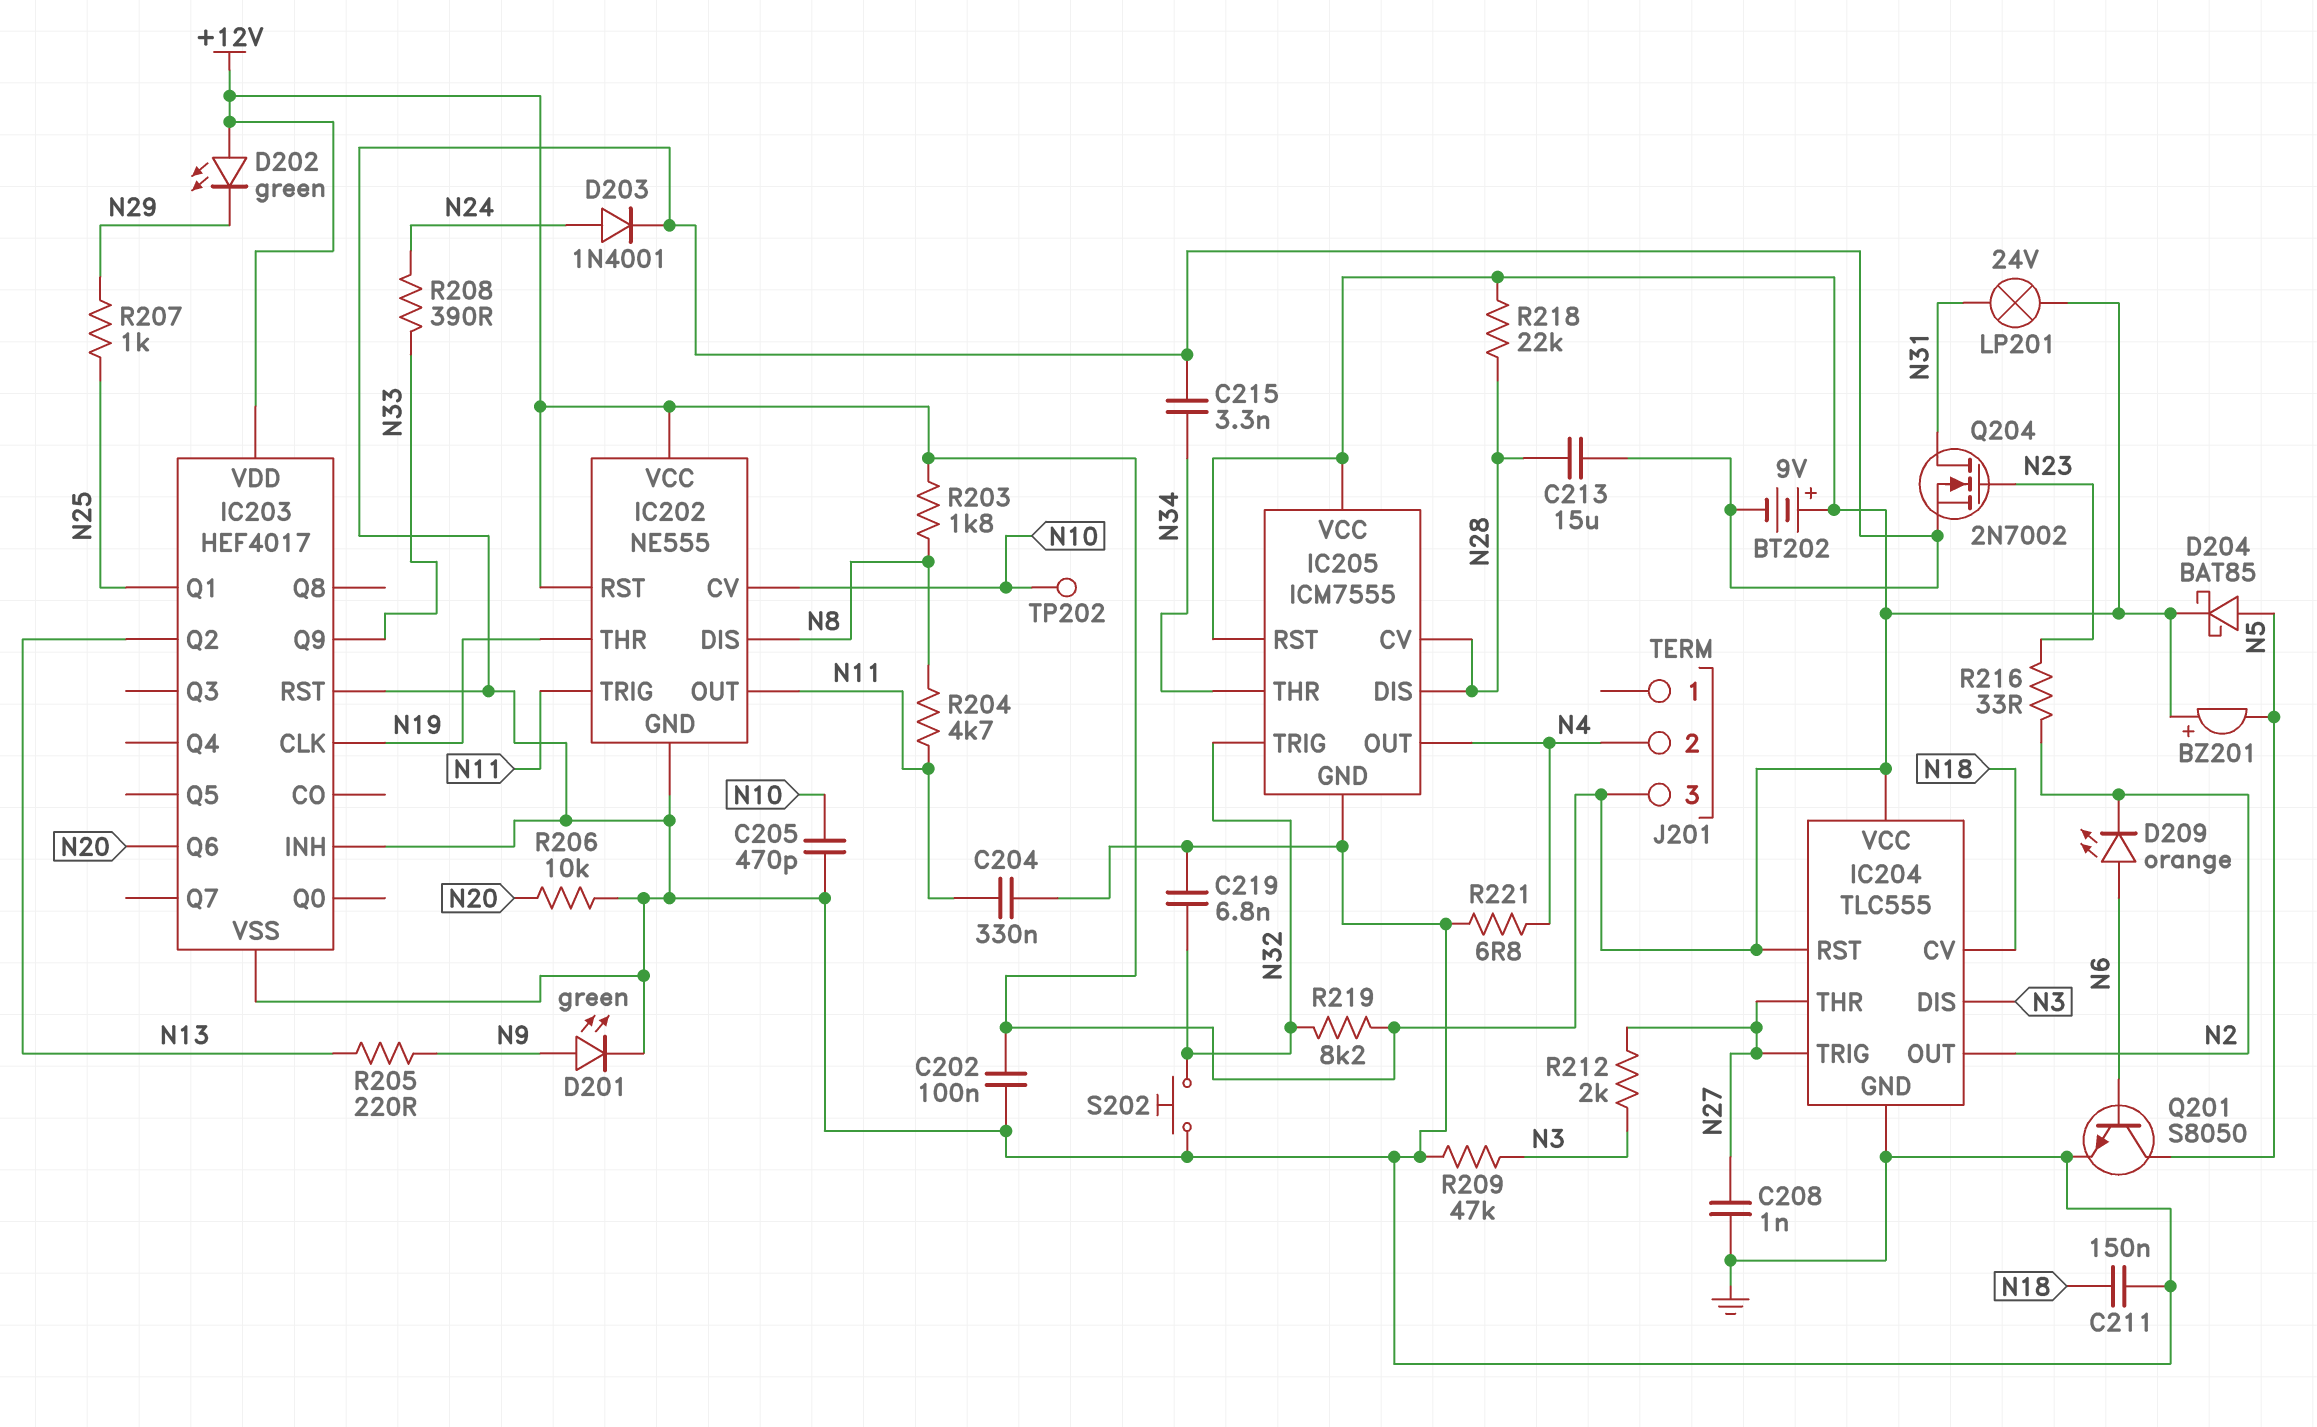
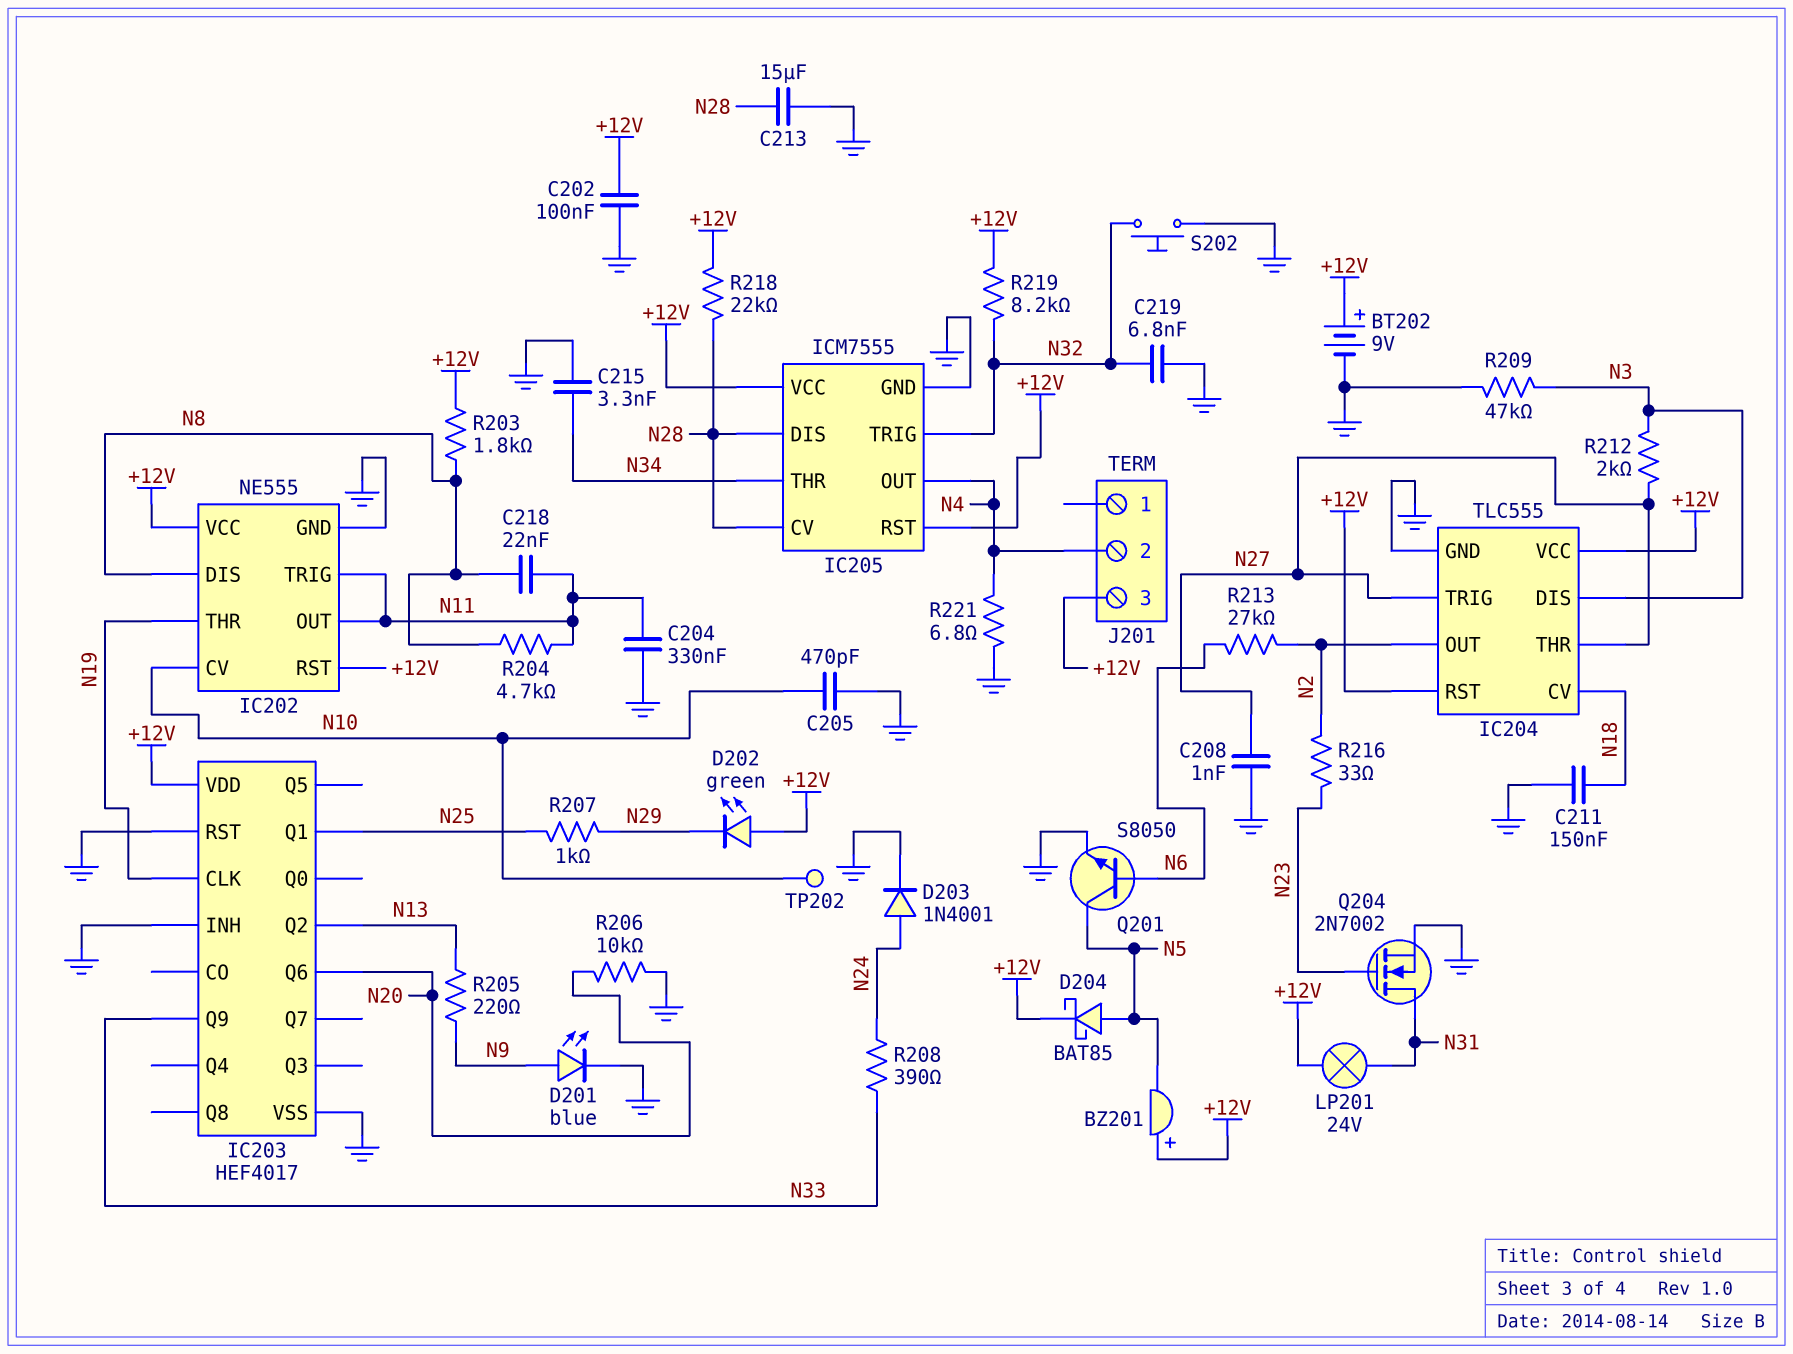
C218: none -> 22nF (N8, N11)
D201: LED green (A N9, K GND) -> LED blue (A N9, K GND)
D209: LED orange (A N6, K N2) -> none
R213: none -> 27k (N2, N6)

